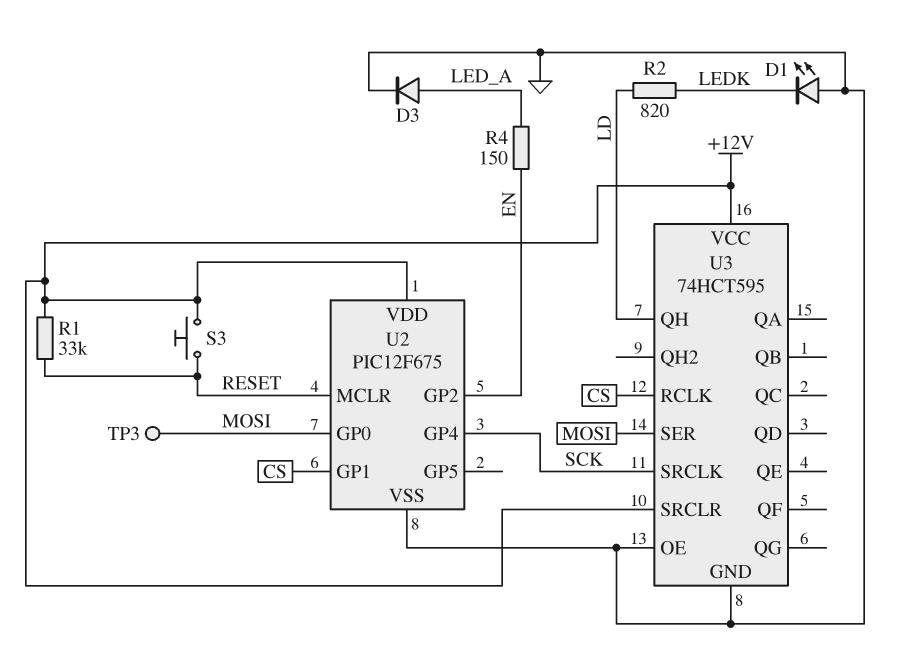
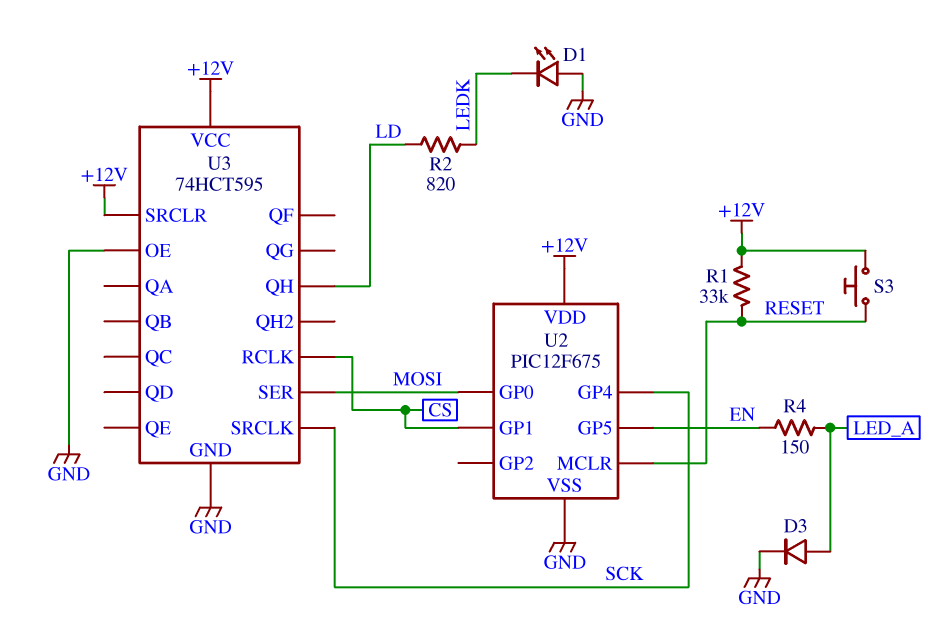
TP3: test point (MOSI) -> none
U2 pin GP2: EN -> none
U2 pin GP5: none -> EN

